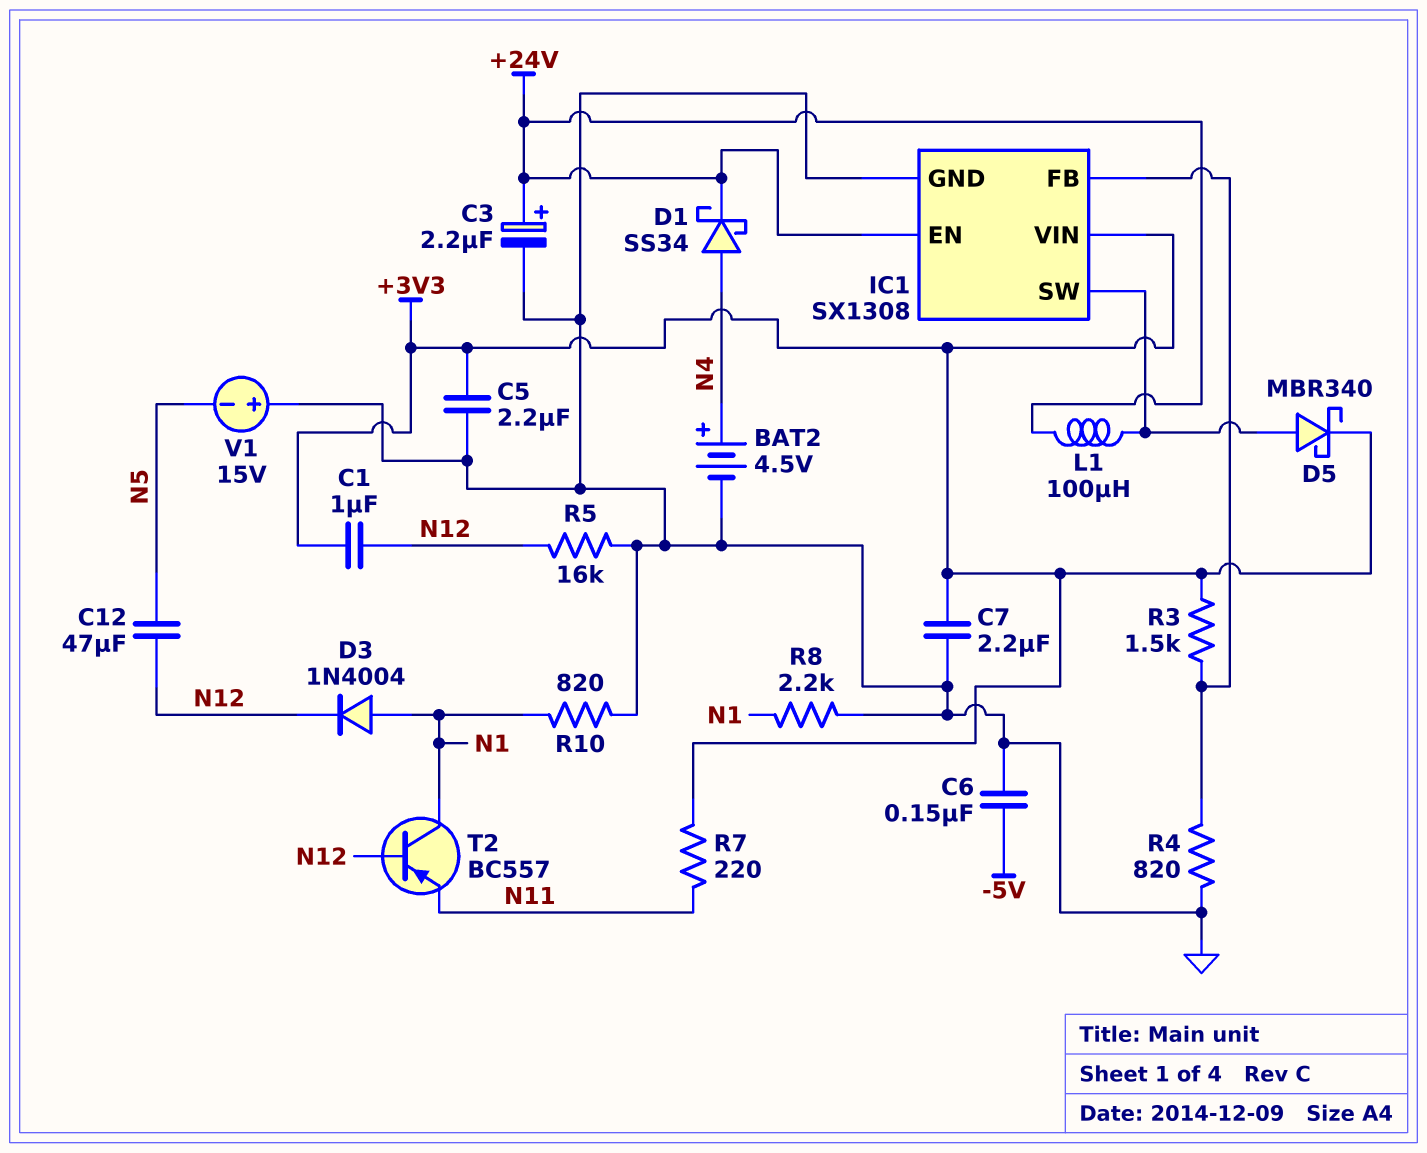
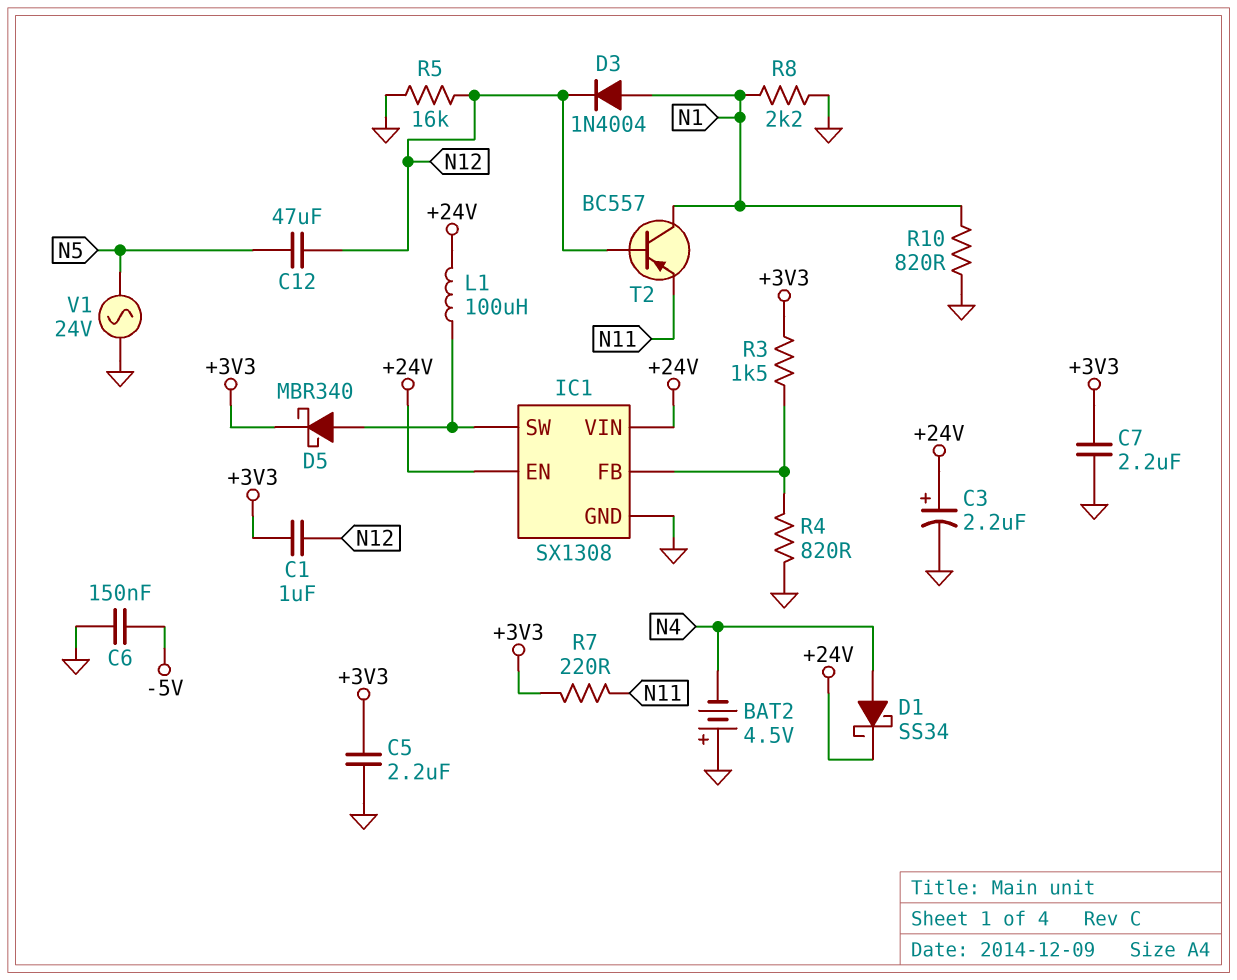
BAT2: 4.5V (plus N4, minus GND) -> 4.5V (plus GND, minus N4)
IC1 pin VIN: +3V3 -> +24V
V1: 15V (plus GND, minus N5) -> AC 24V (GND, N5)

